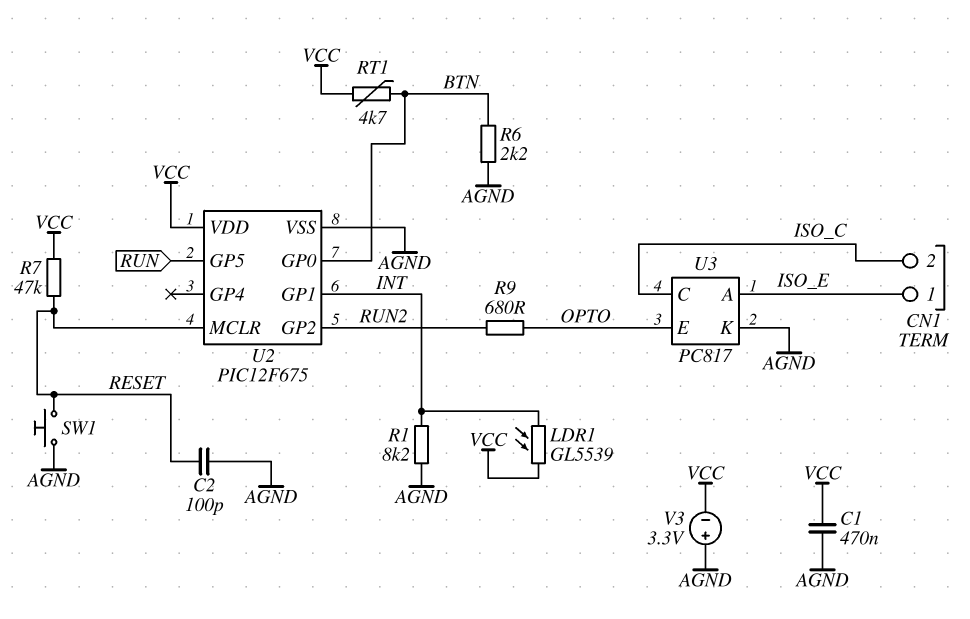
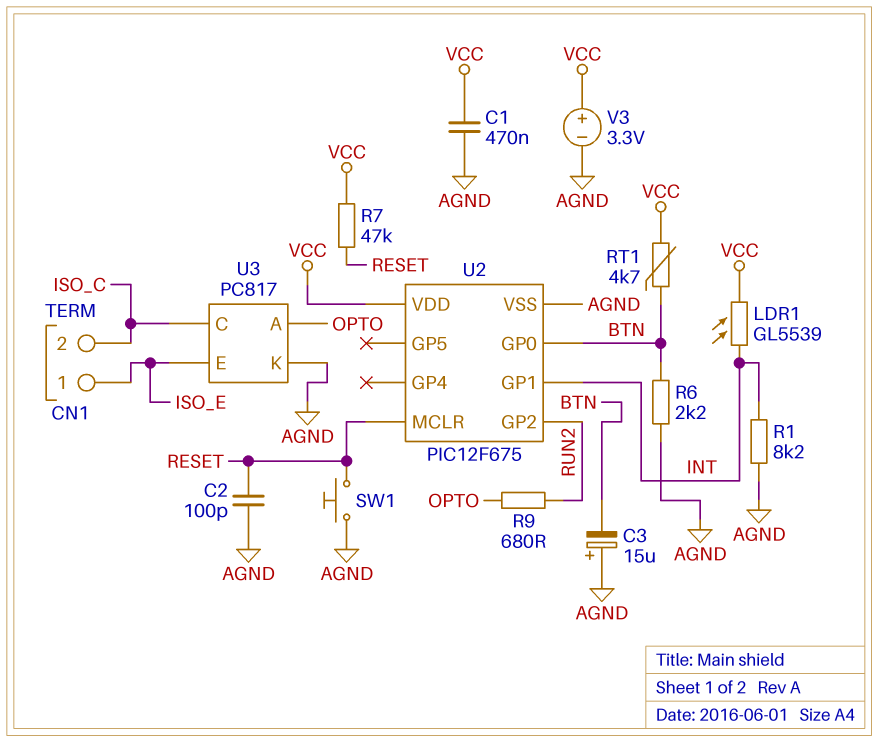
C3: none -> 15uF (plus AGND, minus BTN)
U2 pin GP5: RUN -> none
U3 pin A: ISO_E -> OPTO
U3 pin E: OPTO -> ISO_E
V3: 3.3V (plus AGND, minus VCC) -> 3.3V (plus VCC, minus AGND)

